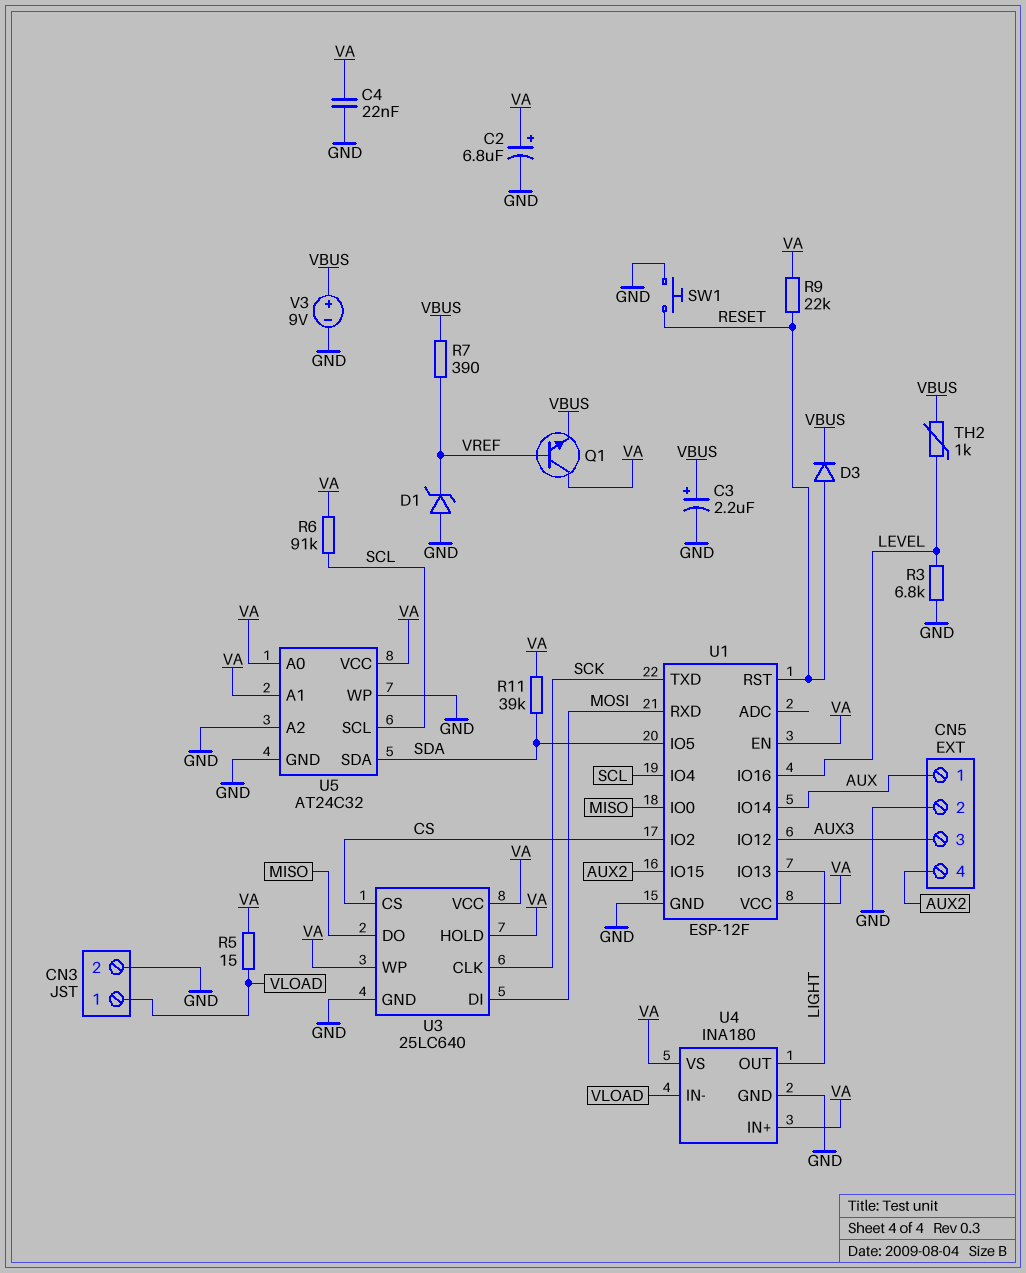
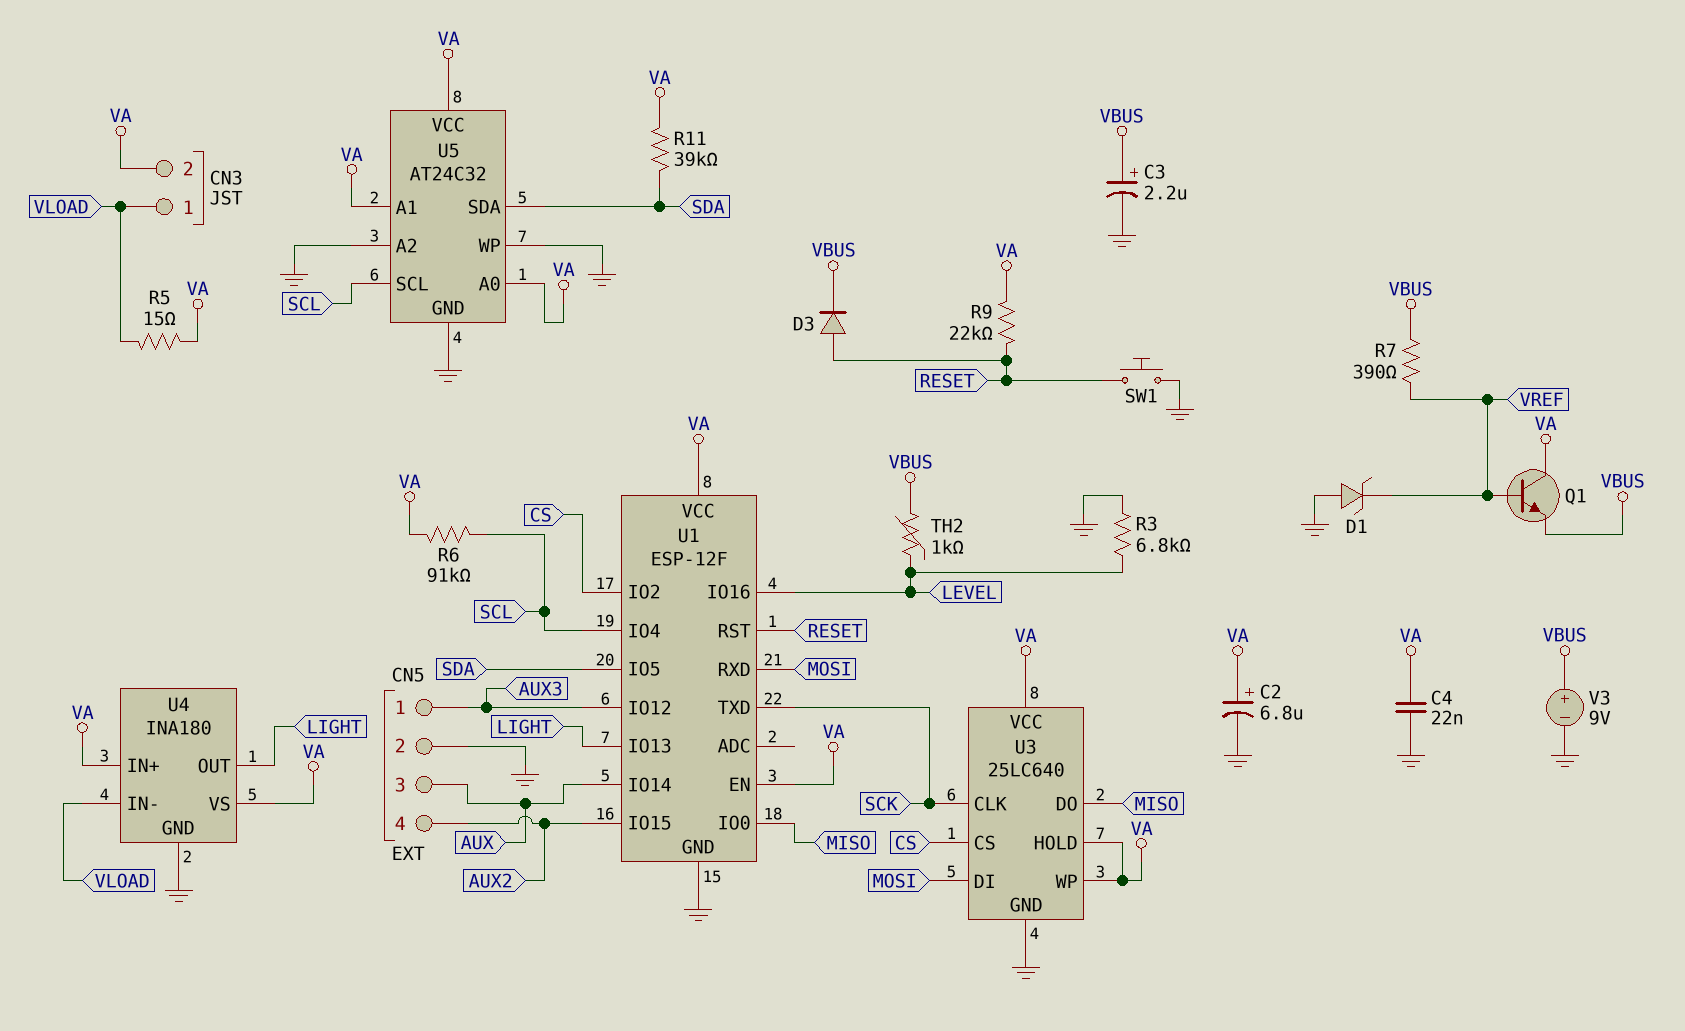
CN3 pin 2: GND -> VA
CN5 pin 1: AUX -> AUX3
CN5 pin 3: AUX3 -> AUX

